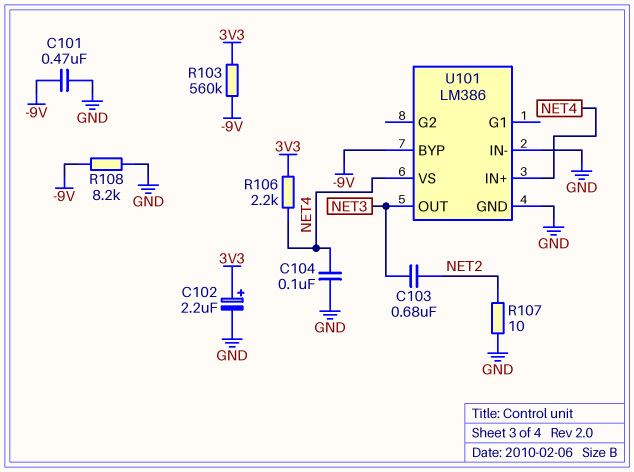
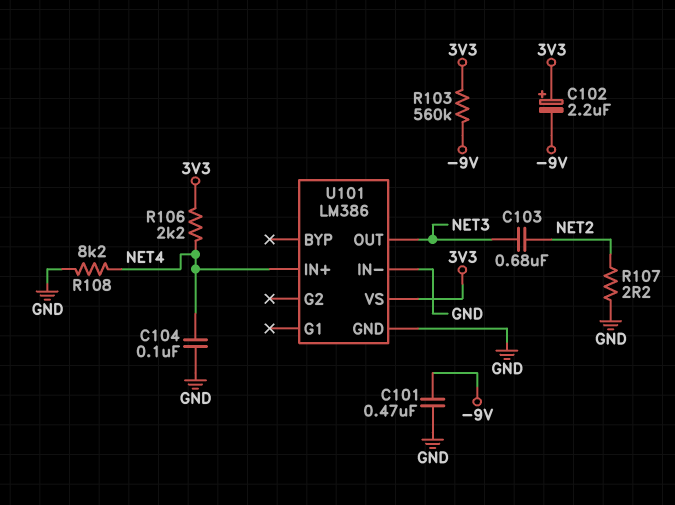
C102: 2.2uF (plus 3V3, minus GND) -> 2.2uF (plus 3V3, minus -9V)
R107: 10 (GND, NET2) -> 2.2 (GND, NET2)
R108: 8.2k (-9V, GND) -> 8.2k (GND, NET4)
U101 pin BYP: -9V -> none
U101 pin VS: NET4 -> 3V3

